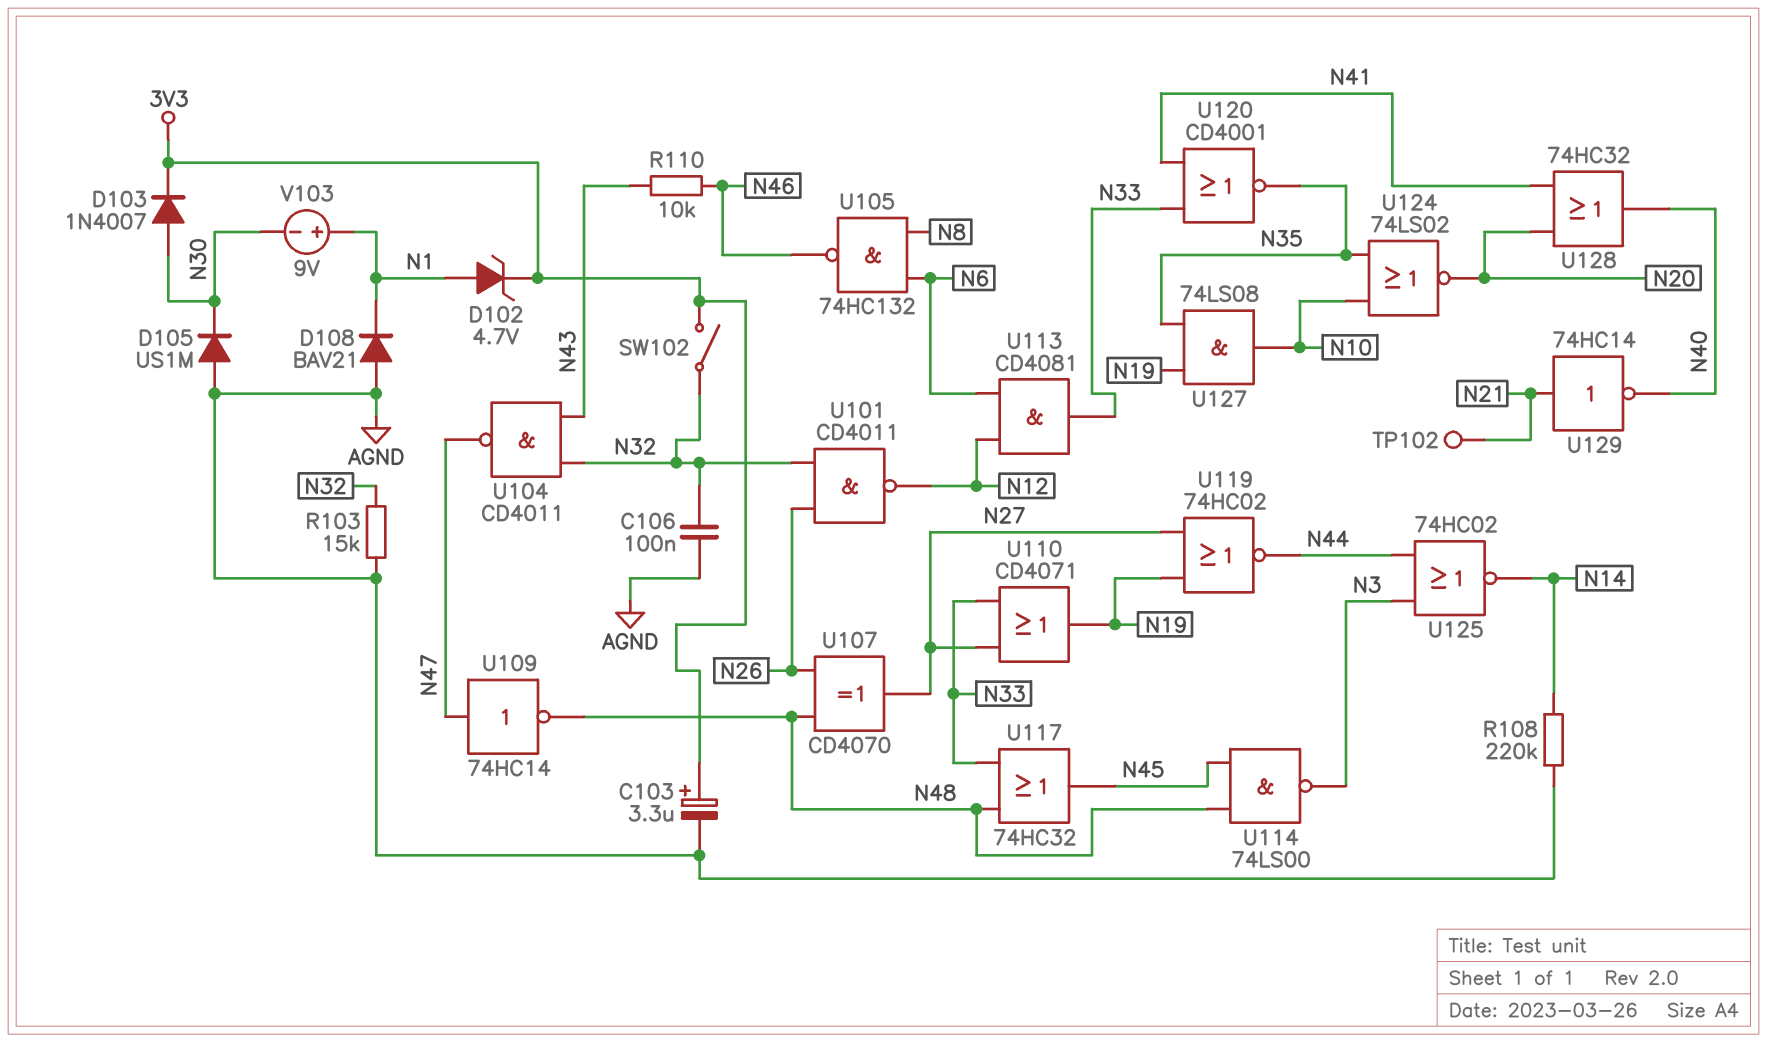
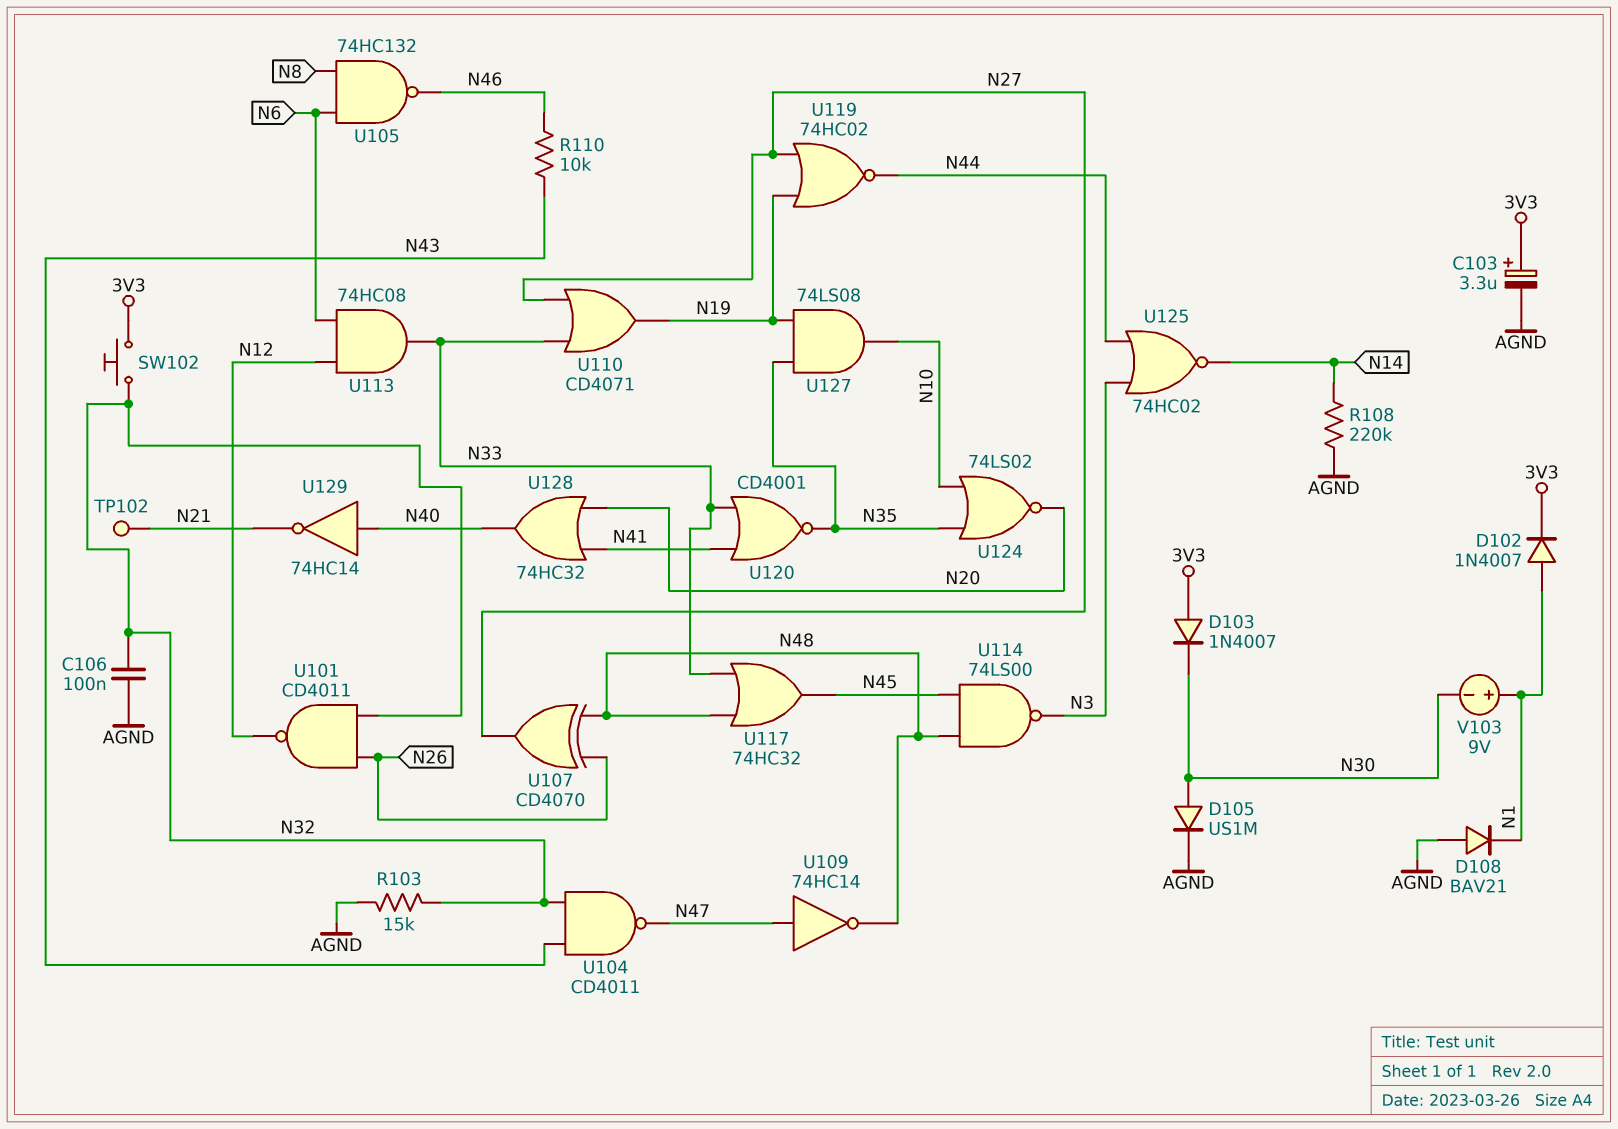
D102: zener 4.7V (A N1, K 3V3) -> diode 1N4007 (A N1, K 3V3)
D103: diode 1N4007 (A N30, K 3V3) -> diode 1N4007 (A 3V3, K N30)
D105: diode US1M (A AGND, K N30) -> diode US1M (A N30, K AGND)
SW102: switch (3V3, N32) -> button (3V3, N32)
U113: AND CD4081 (in N6, in N12, out N33) -> AND 74HC08 (in N6, in N12, out N33)
U129: NOT 74HC14 (in N21, out N40) -> NOT 74HC14 (in N40, out N21)

